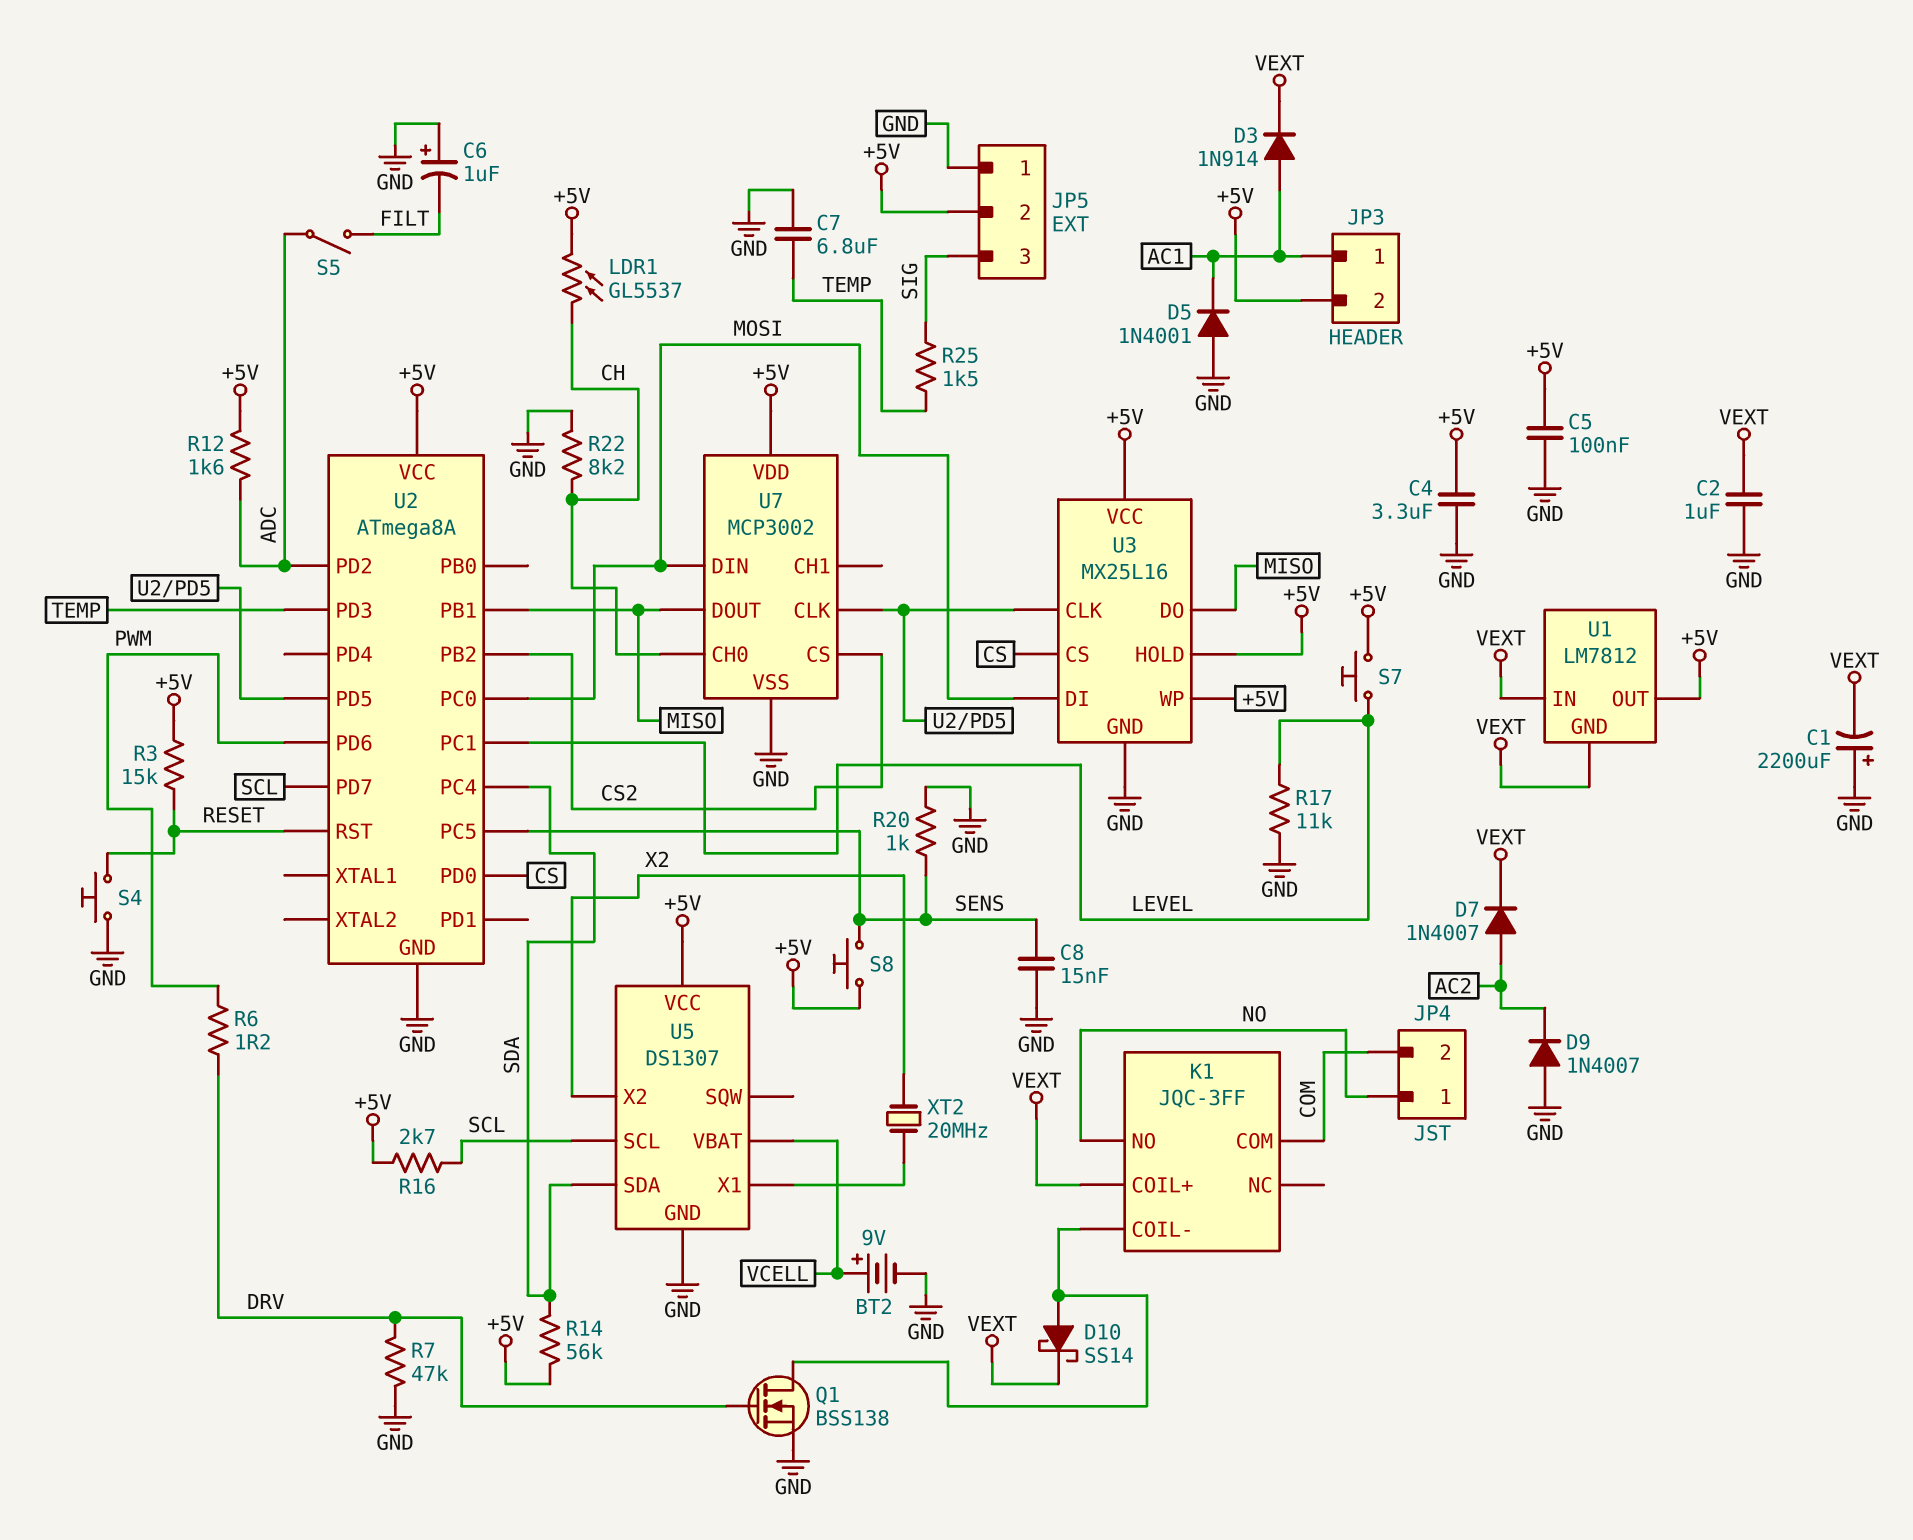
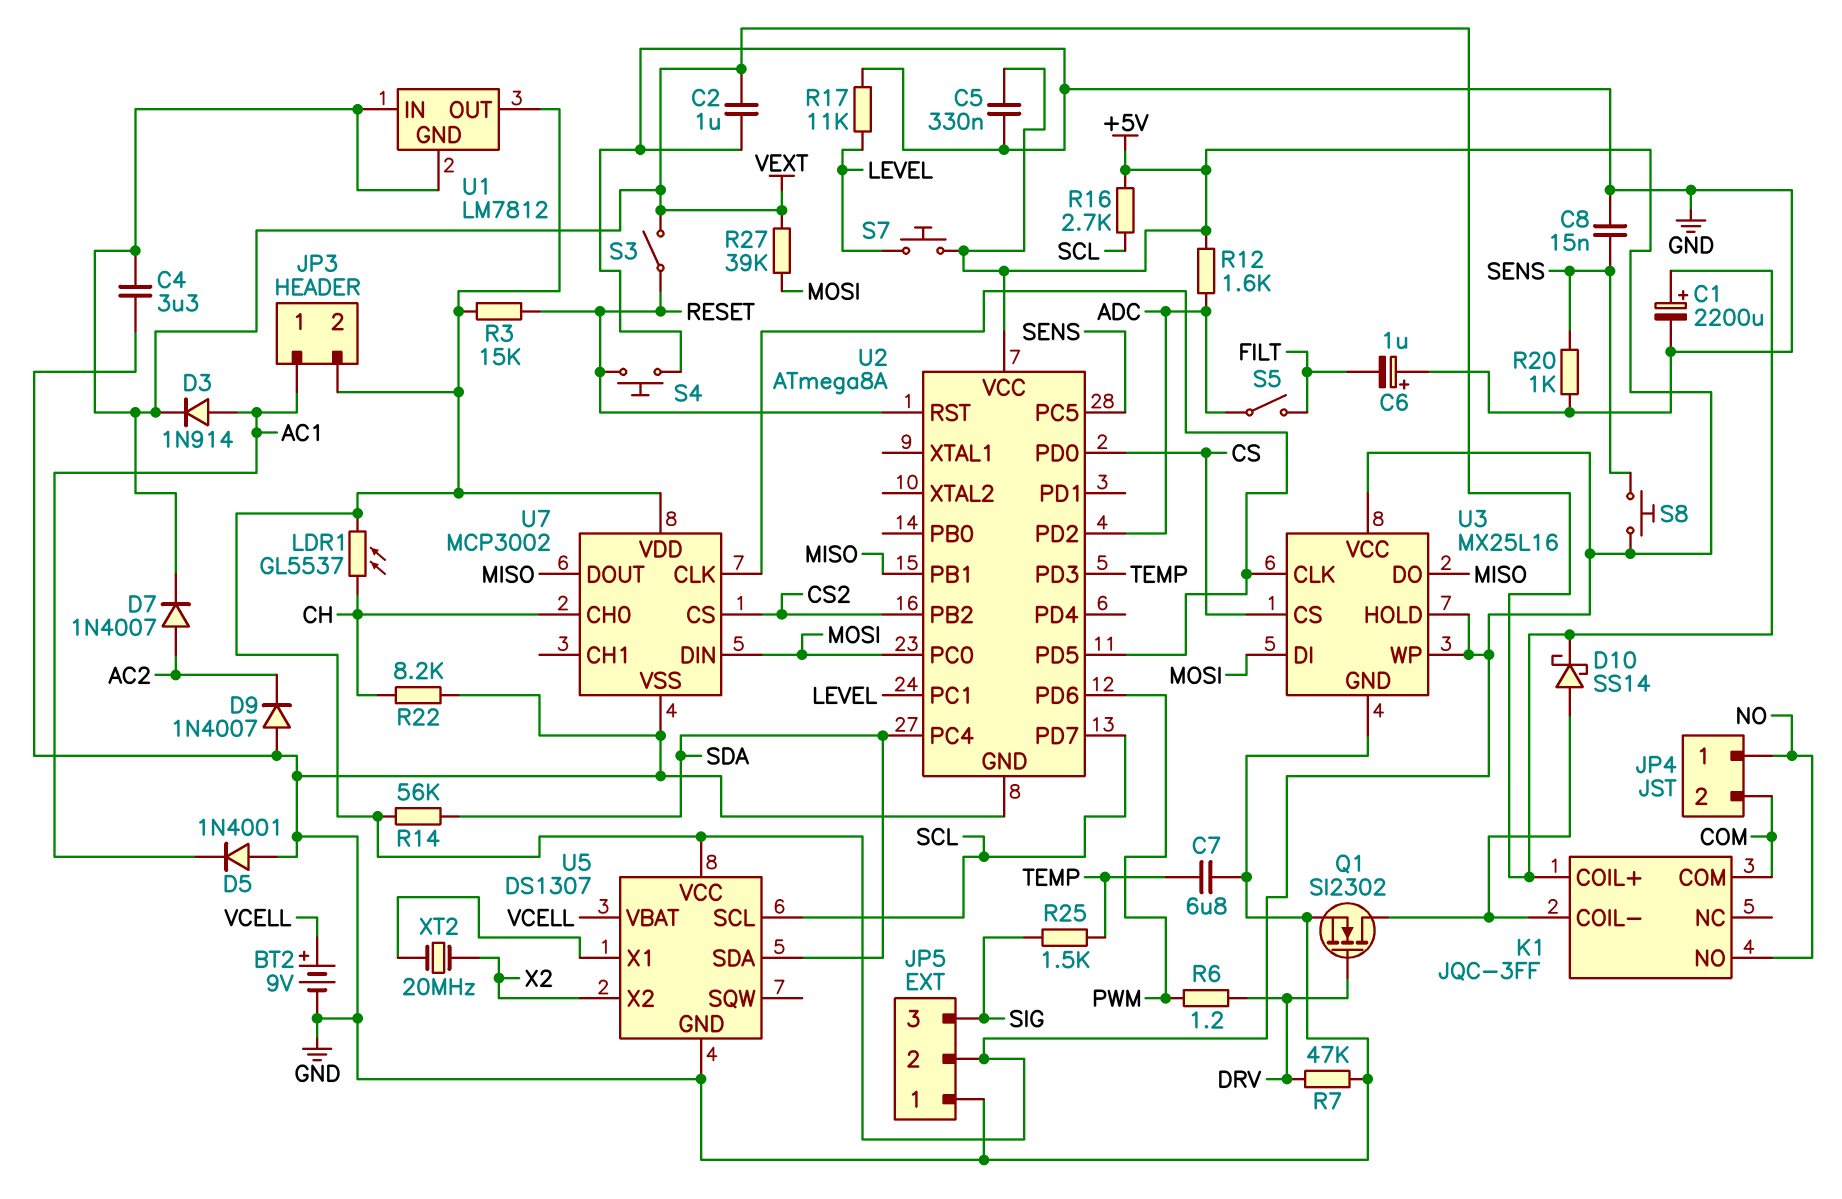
C1: 2200uF (plus GND, minus VEXT) -> 2200uF (plus VEXT, minus GND)
C4: 3.3uF (+5V, GND) -> 3.3uF (GND, VEXT)
C5: 100nF (+5V, GND) -> 330nF (+5V, GND)
Q1: NMOS BSS138 (G DRV, D K1/COIL-, S GND) -> NMOS SI2302 (G DRV, D K1/COIL-, S GND)
R27: none -> 39k (MOSI, VEXT)
S3: none -> switch (RESET, VEXT)

